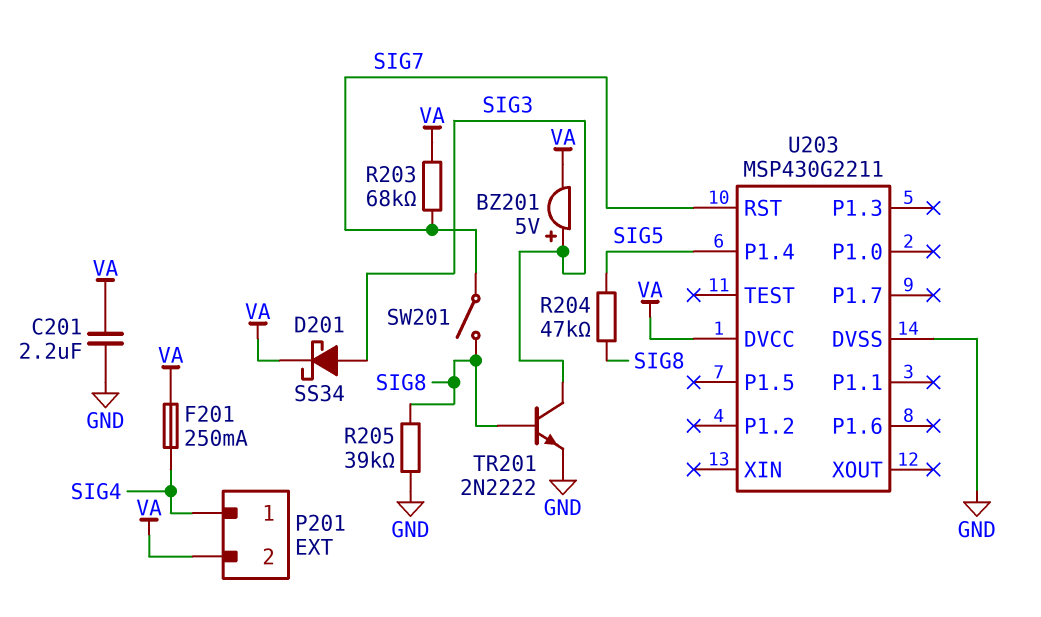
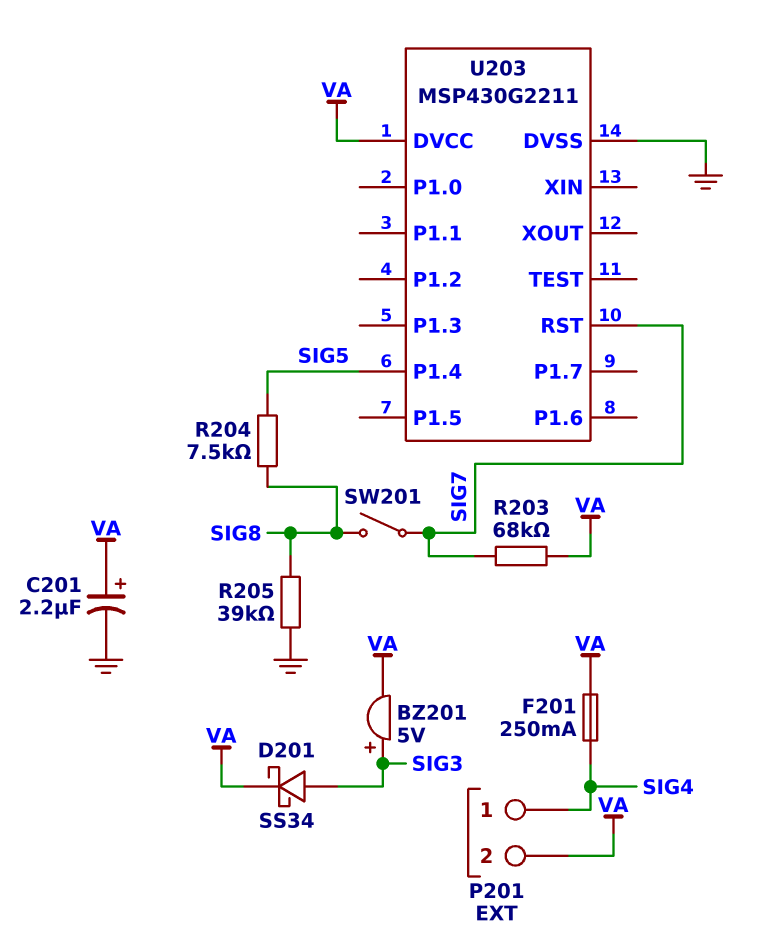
C201: 2.2uF (GND, VA) -> 2.2uF (plus VA, minus GND)
R204: 47k (SIG5, SIG8) -> 7.5k (SIG5, SIG8)
TR201: NPN 2N2222 (B SIG8, C SIG3, E GND) -> none

